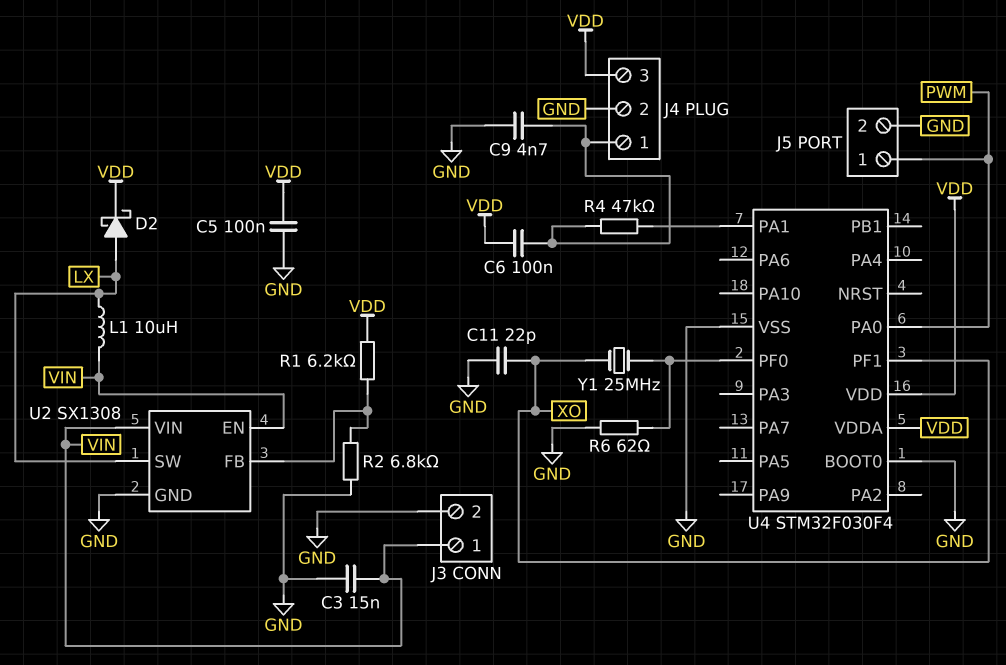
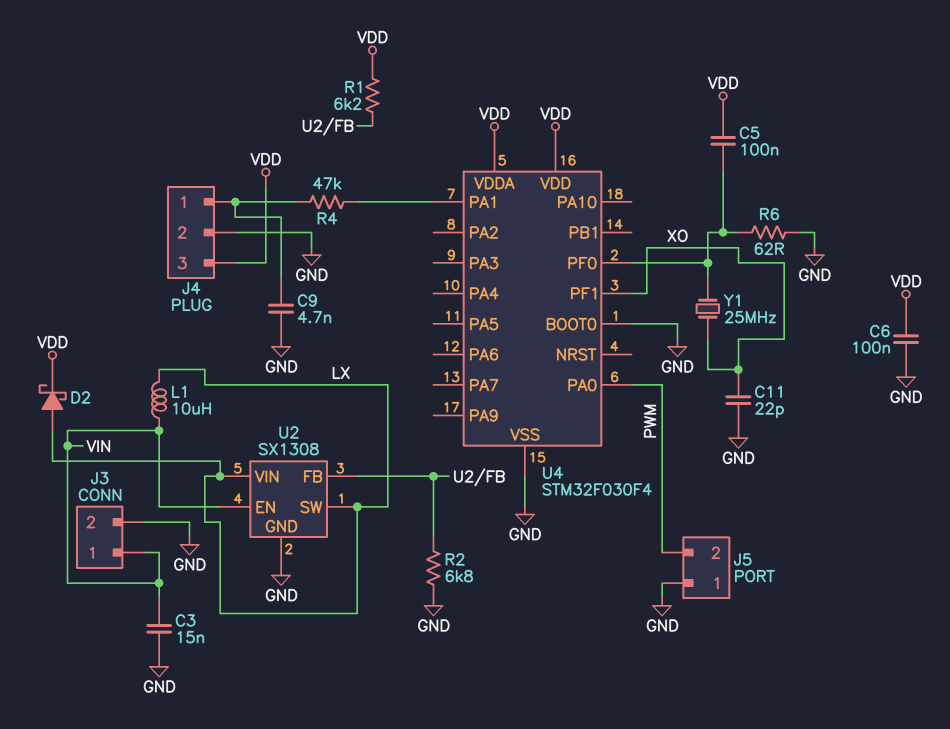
C5: 100nF (GND, VDD) -> 100nF (U4/PF0, VDD)
C6: 100nF (J4/1, VDD) -> 100nF (GND, VDD)
J5 pin 1: PWM -> GND
J5 pin 2: GND -> PWM
U2 pin VIN: VIN -> LX

